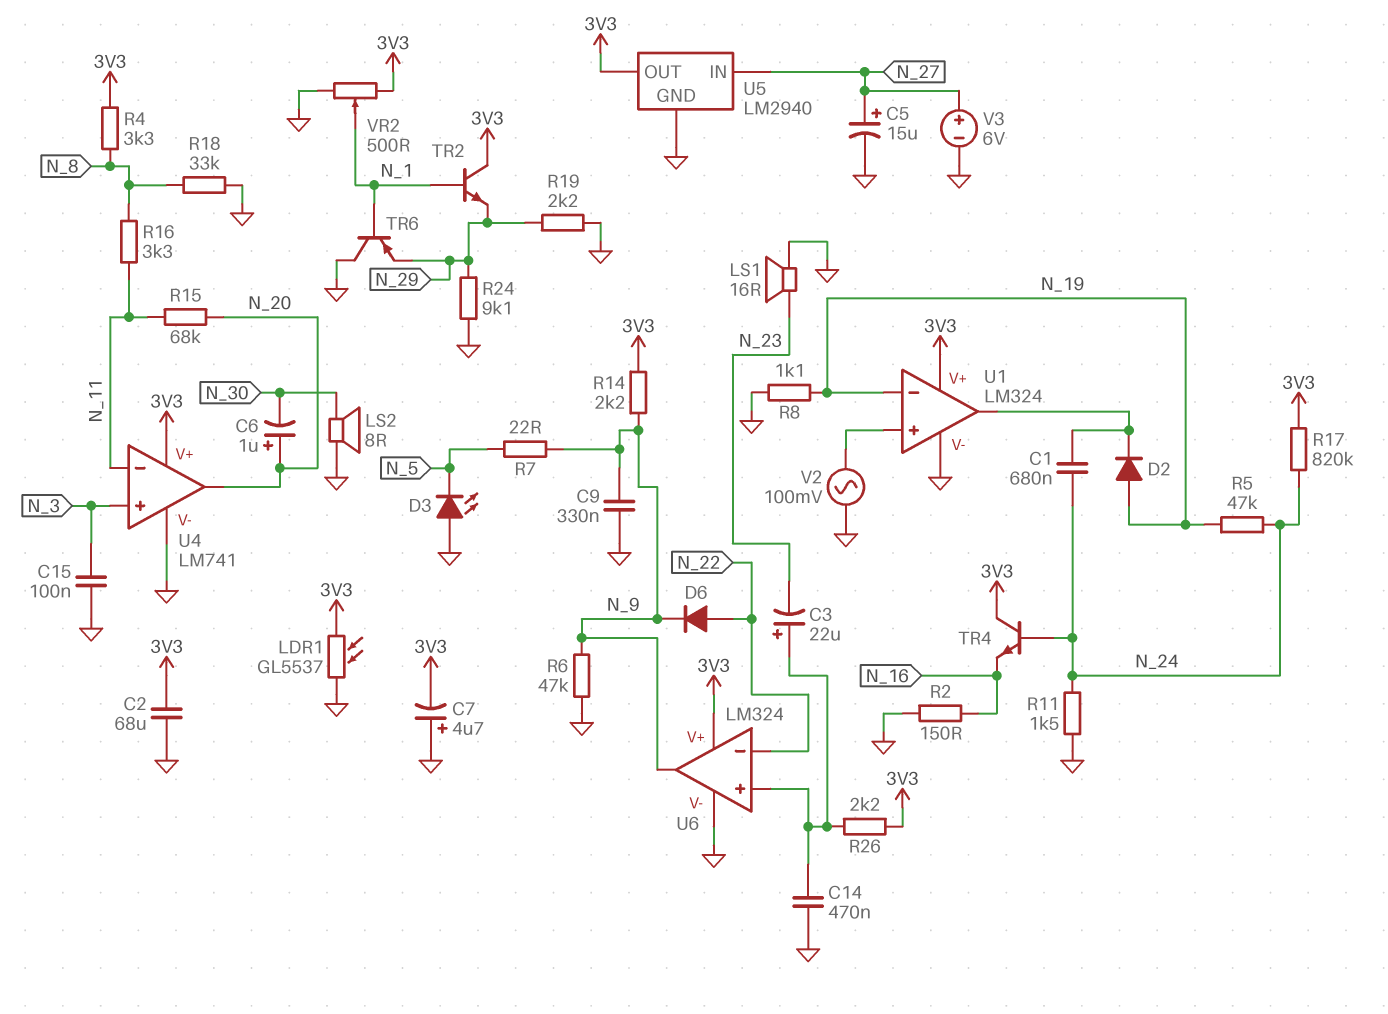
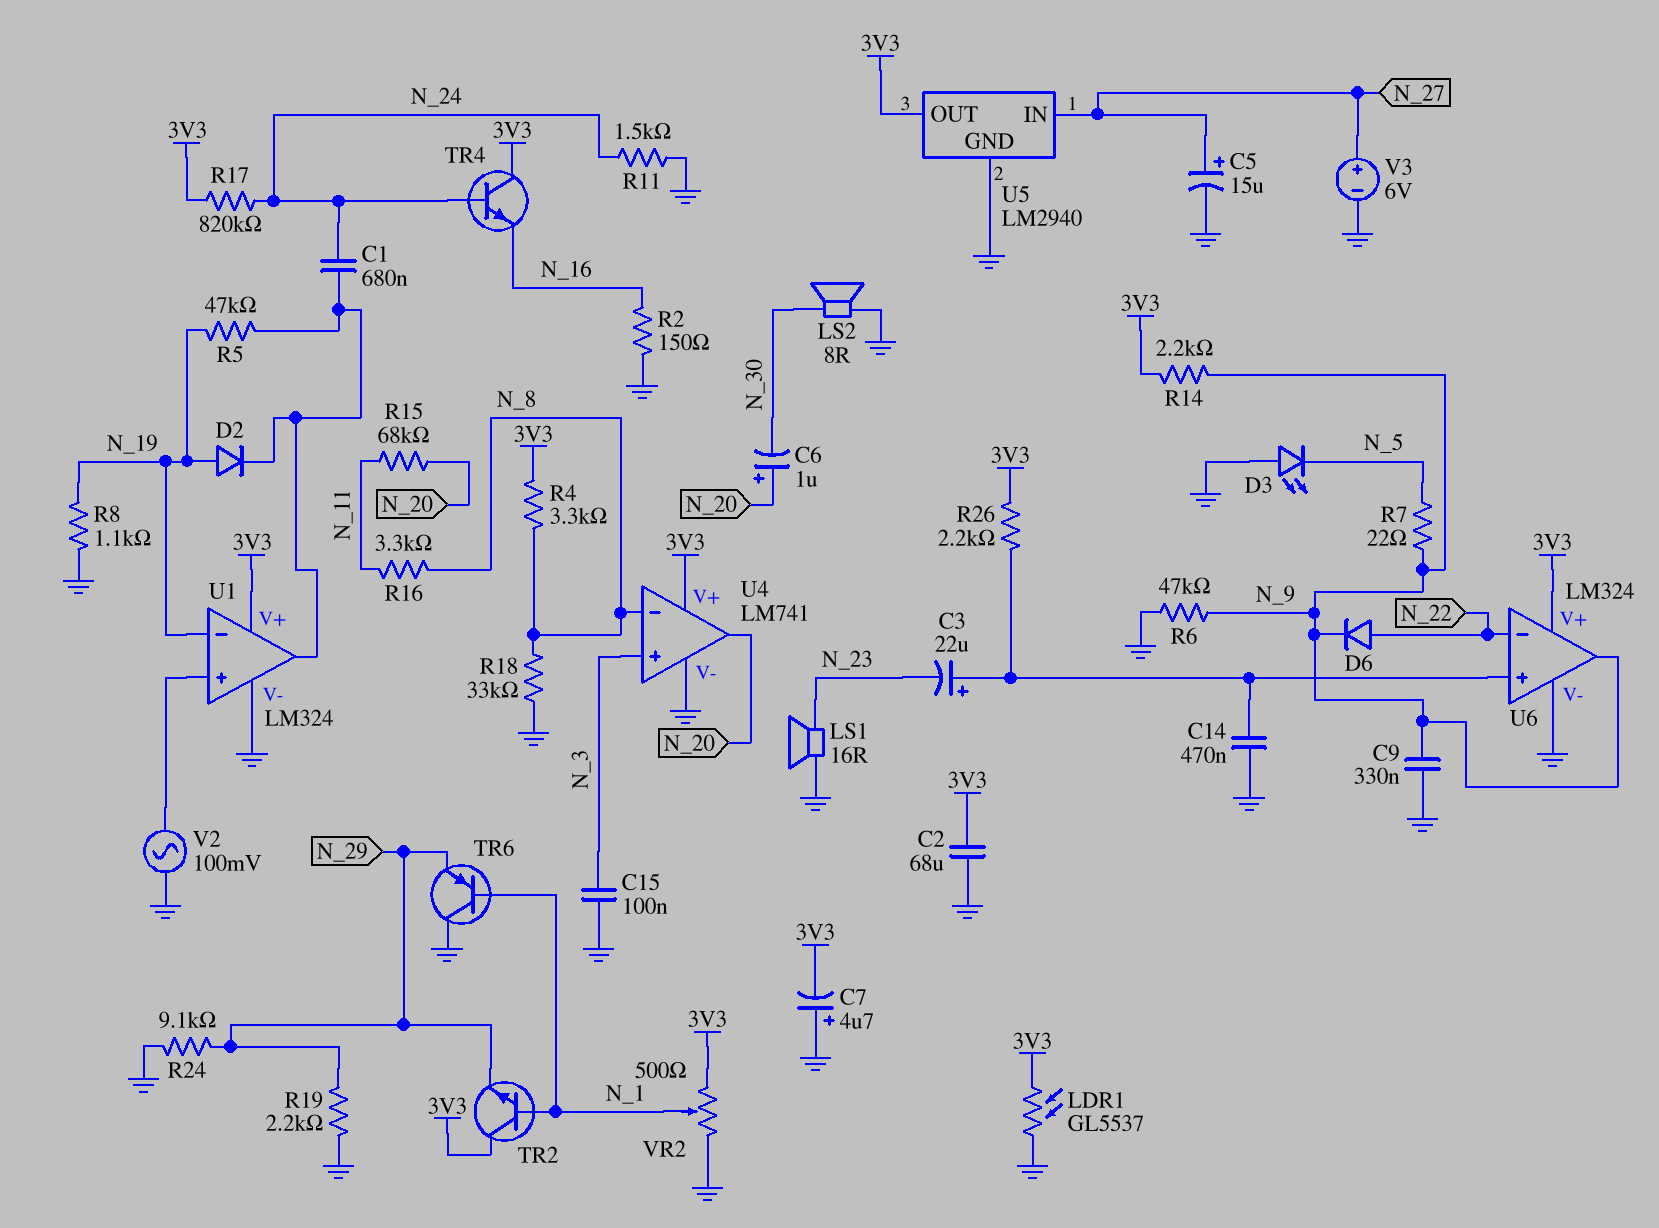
R5: 47k (N_19, N_24) -> 47k (N_19, U1/out)
U4 pin in-: N_11 -> N_8

